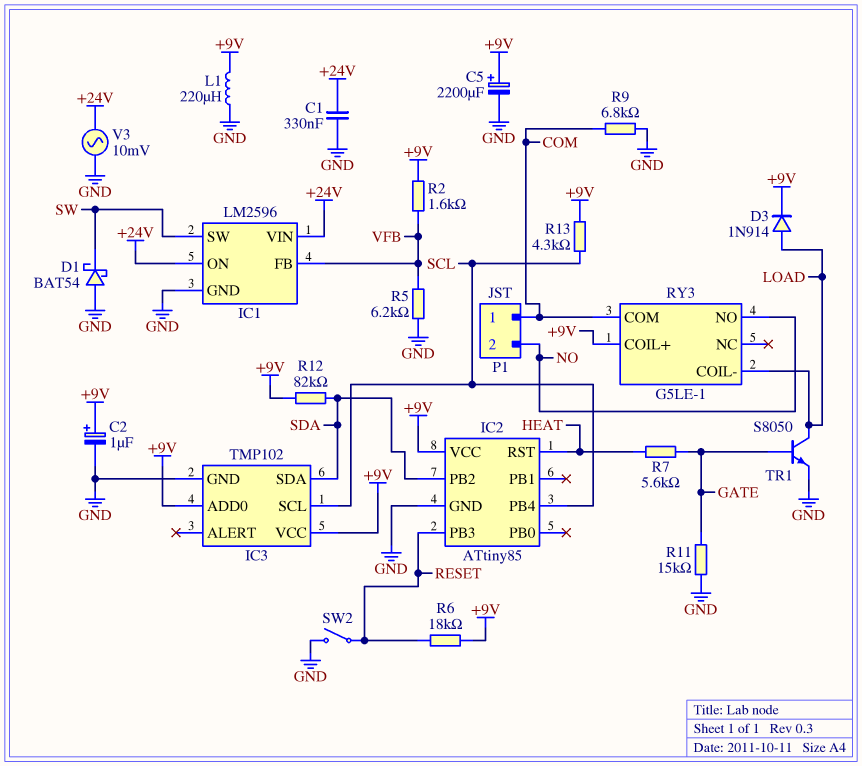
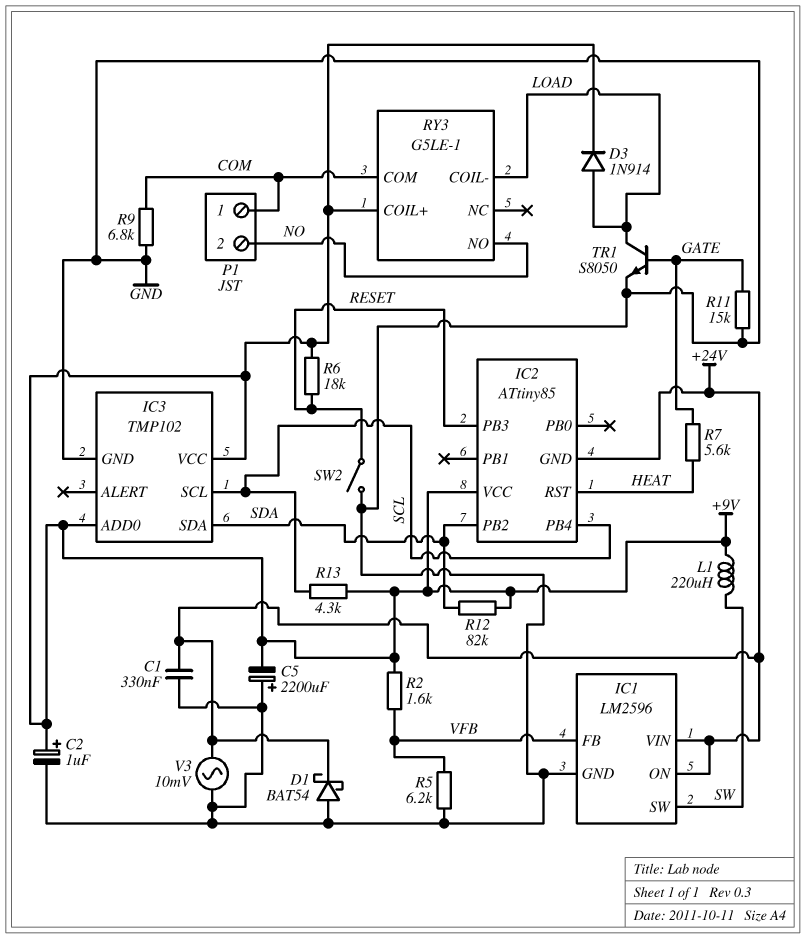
C5: 2200uF (plus +9V, minus GND) -> 2200uF (plus GND, minus +9V)
D1: schottky BAT54 (A GND, K SW) -> schottky BAT54 (A GND, K +24V)
IC2 pin GND: GND -> +24V
L1: 220uH (+9V, GND) -> 220uH (+9V, SW)

